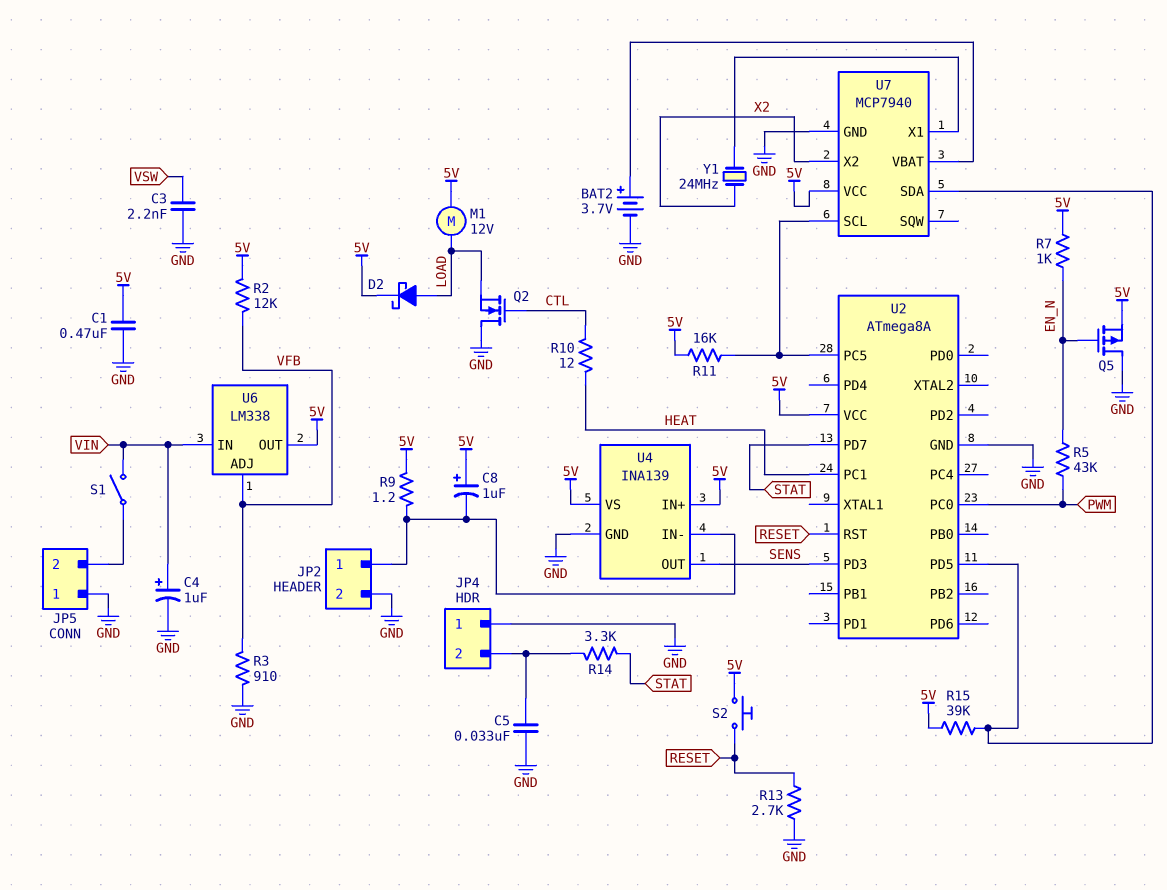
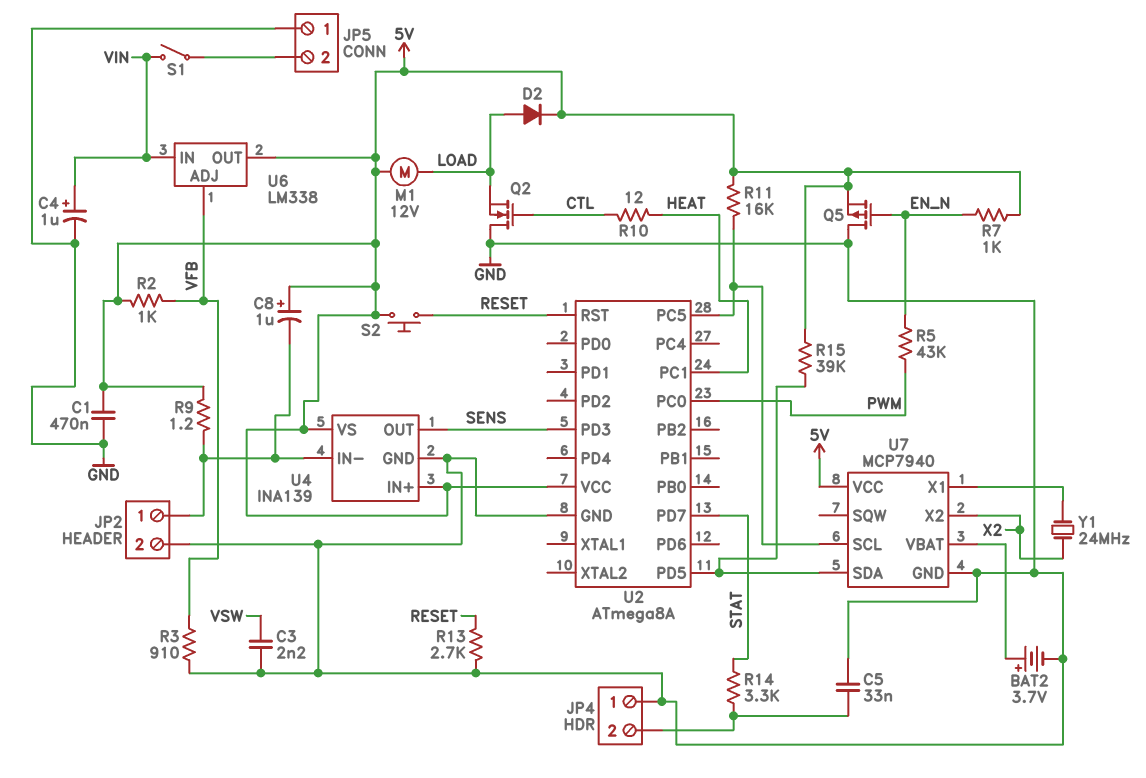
D2: schottky (A LOAD, K 5V) -> diode (A LOAD, K 5V)
R2: 12k (5V, VFB) -> 1k (5V, VFB)

